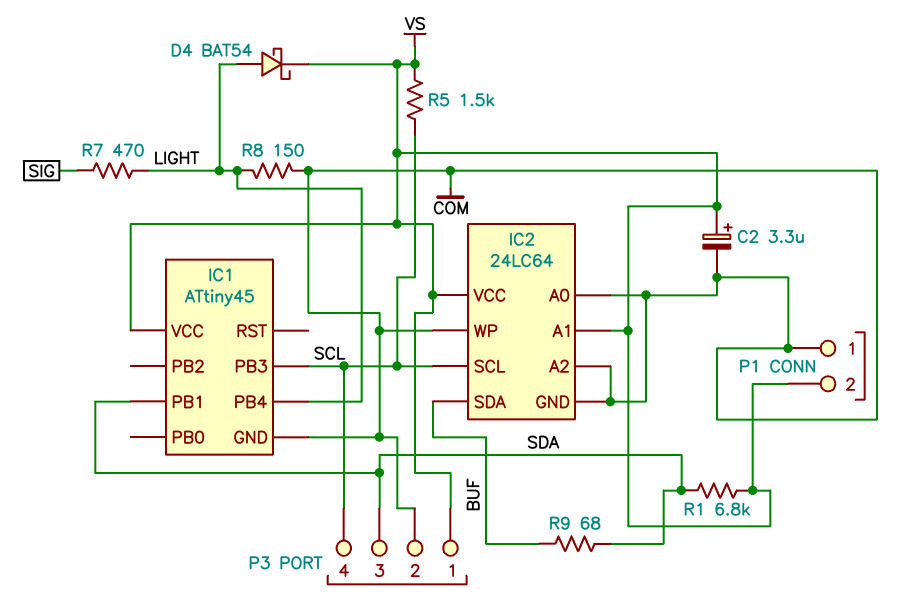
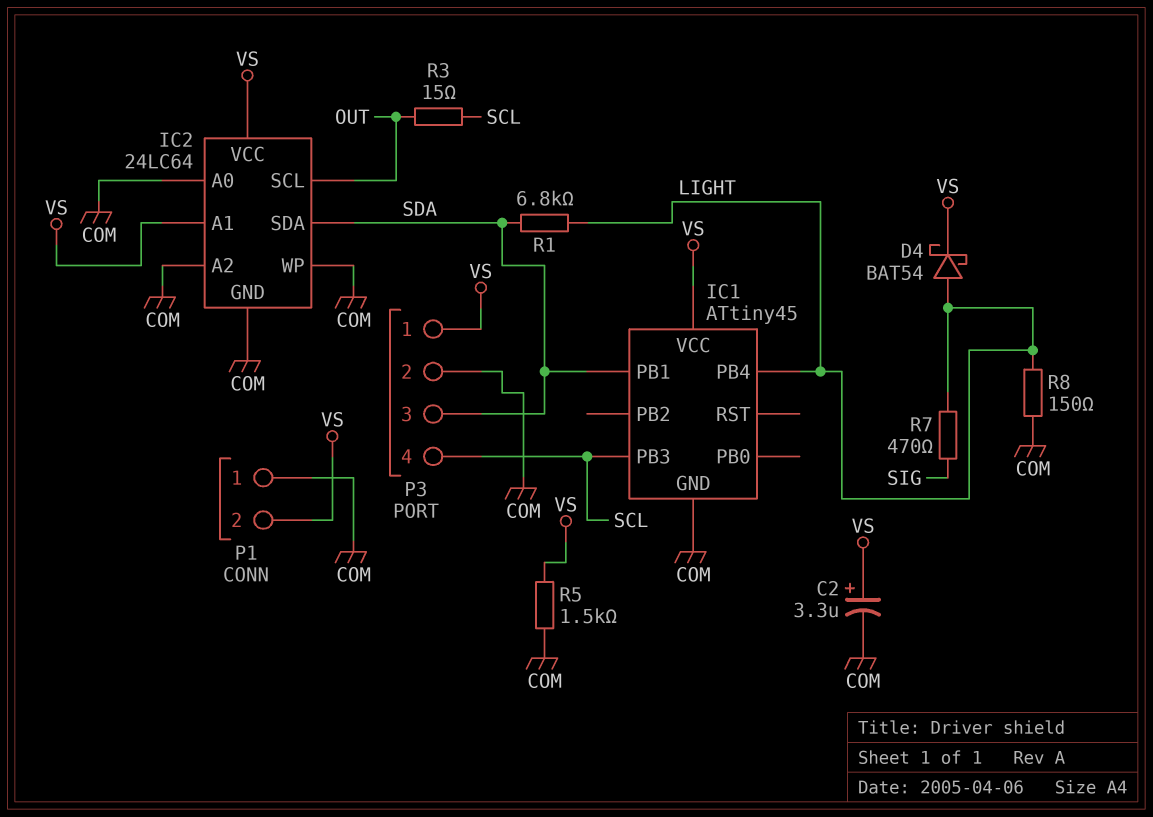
IC2 pin SCL: SCL -> OUT
IC2 pin SDA: BUF -> SDA
R1: 6.8k (SDA, VS) -> 6.8k (LIGHT, SDA)
R3: none -> 15 (OUT, SCL)
R5: 1.5k (SCL, VS) -> 1.5k (COM, VS)
R9: 68 (BUF, SDA) -> none

